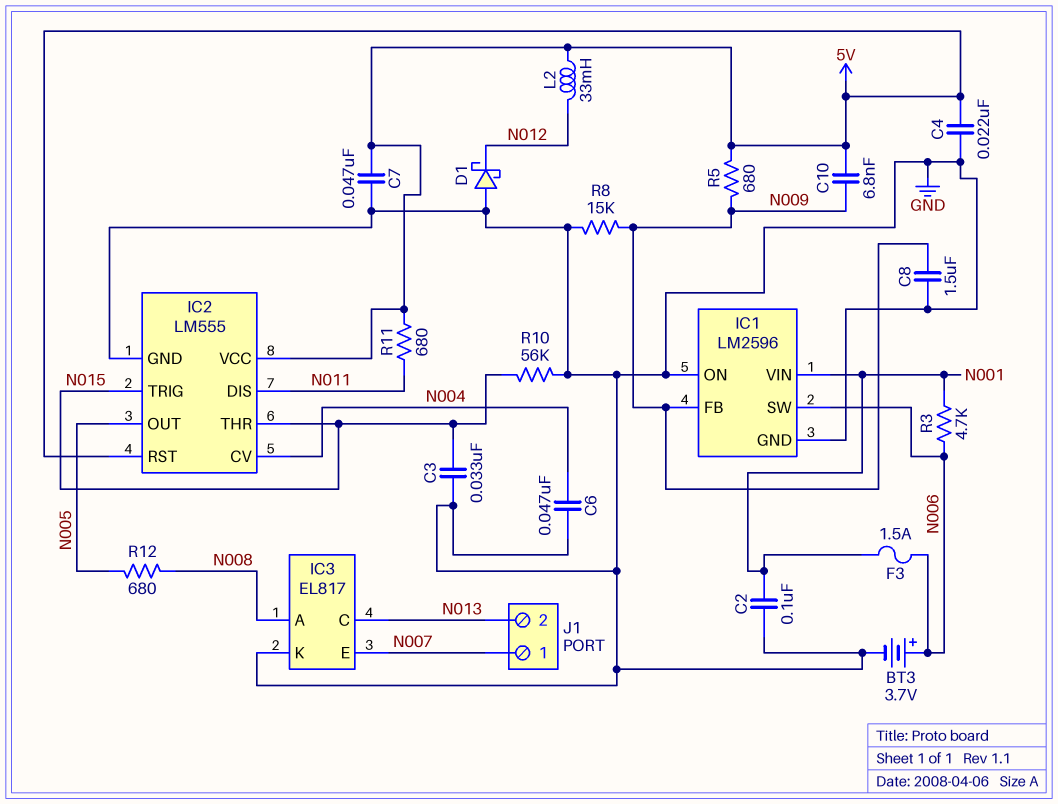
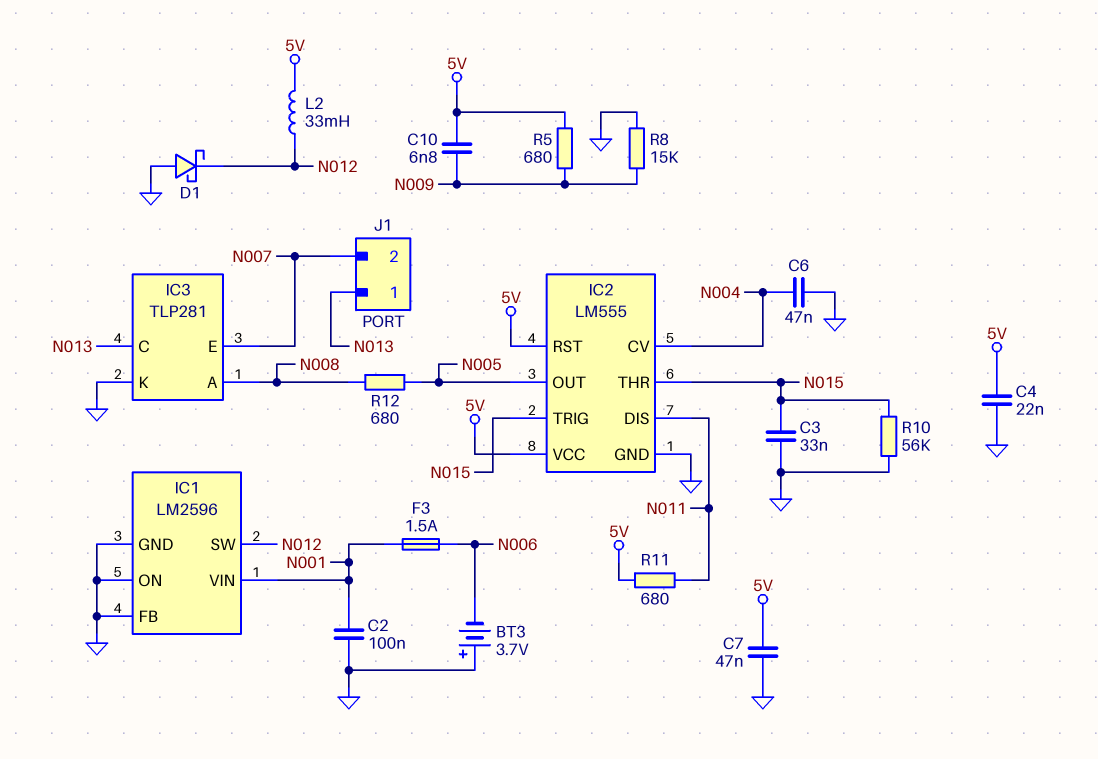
BT3: 3.7V (plus N006, minus GND) -> 3.7V (plus GND, minus N006)
C8: 1.5uF (GND, N009) -> none
IC1 pin FB: N009 -> GND
IC1 pin SW: N006 -> N012
IC3: EL817 -> TLP281
J1 pin 1: N007 -> N013
J1 pin 2: N013 -> N007
R3: 4.7k (N001, N006) -> none

